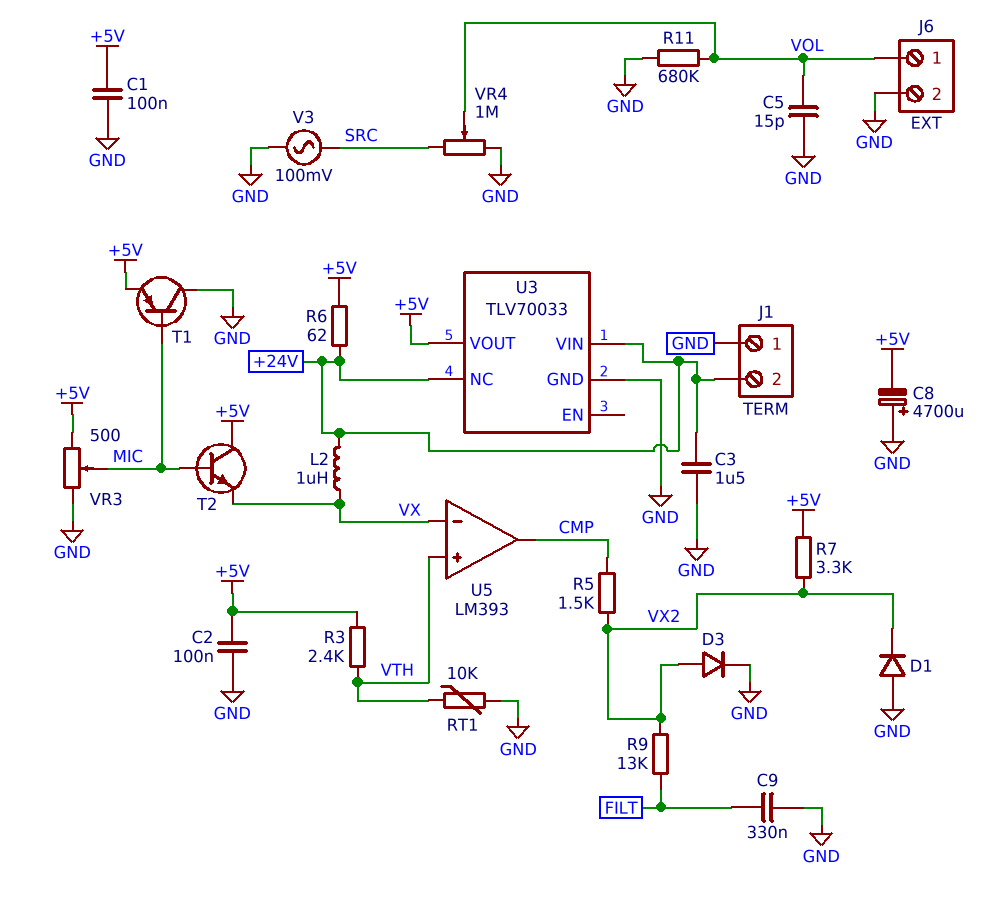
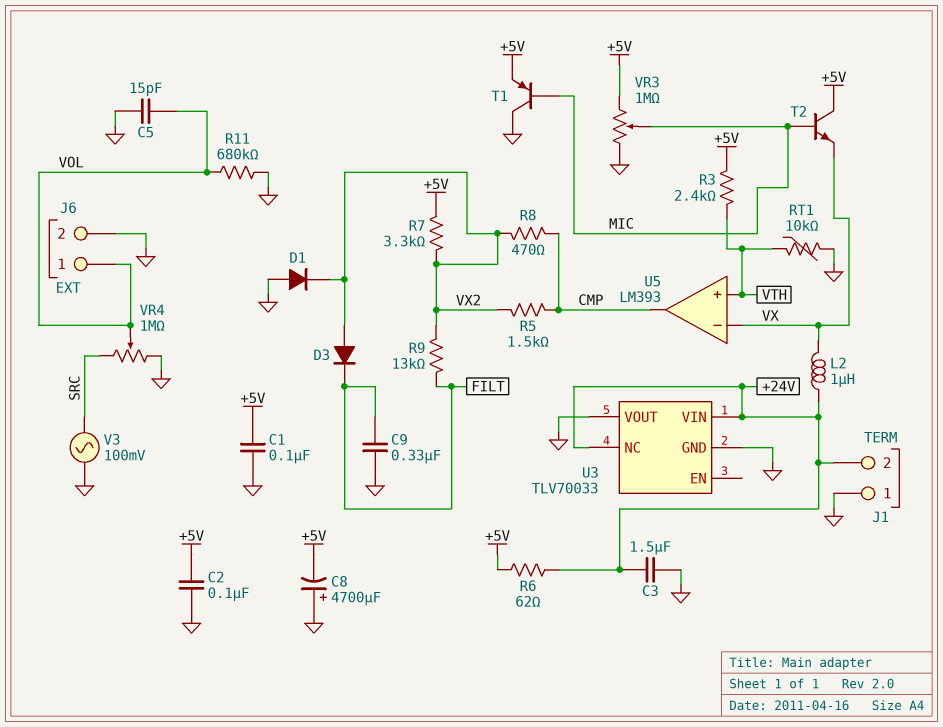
D3: diode (A VX2, K GND) -> diode (A VX2, K FILT)
R8: none -> 470 (CMP, VX2)
U3 pin VOUT: +5V -> GND
VR3: 500 (+5V, GND, wiper MIC) -> 1M (+5V, GND, wiper MIC)

